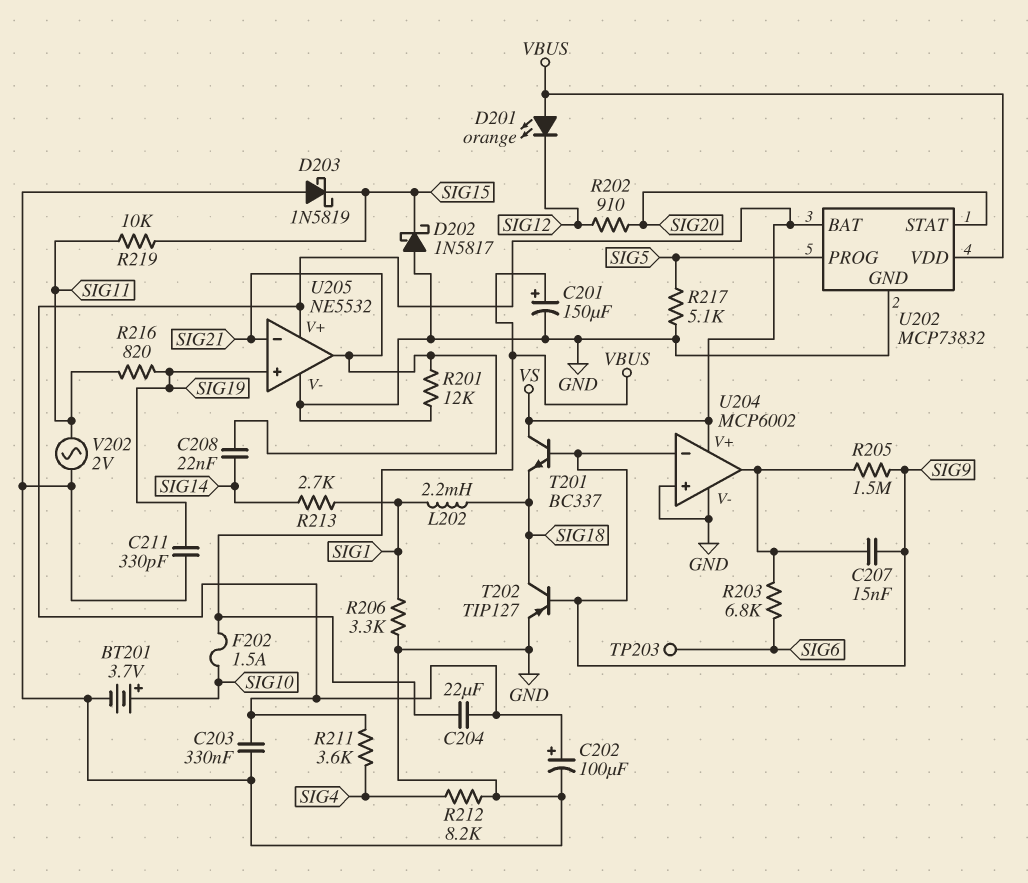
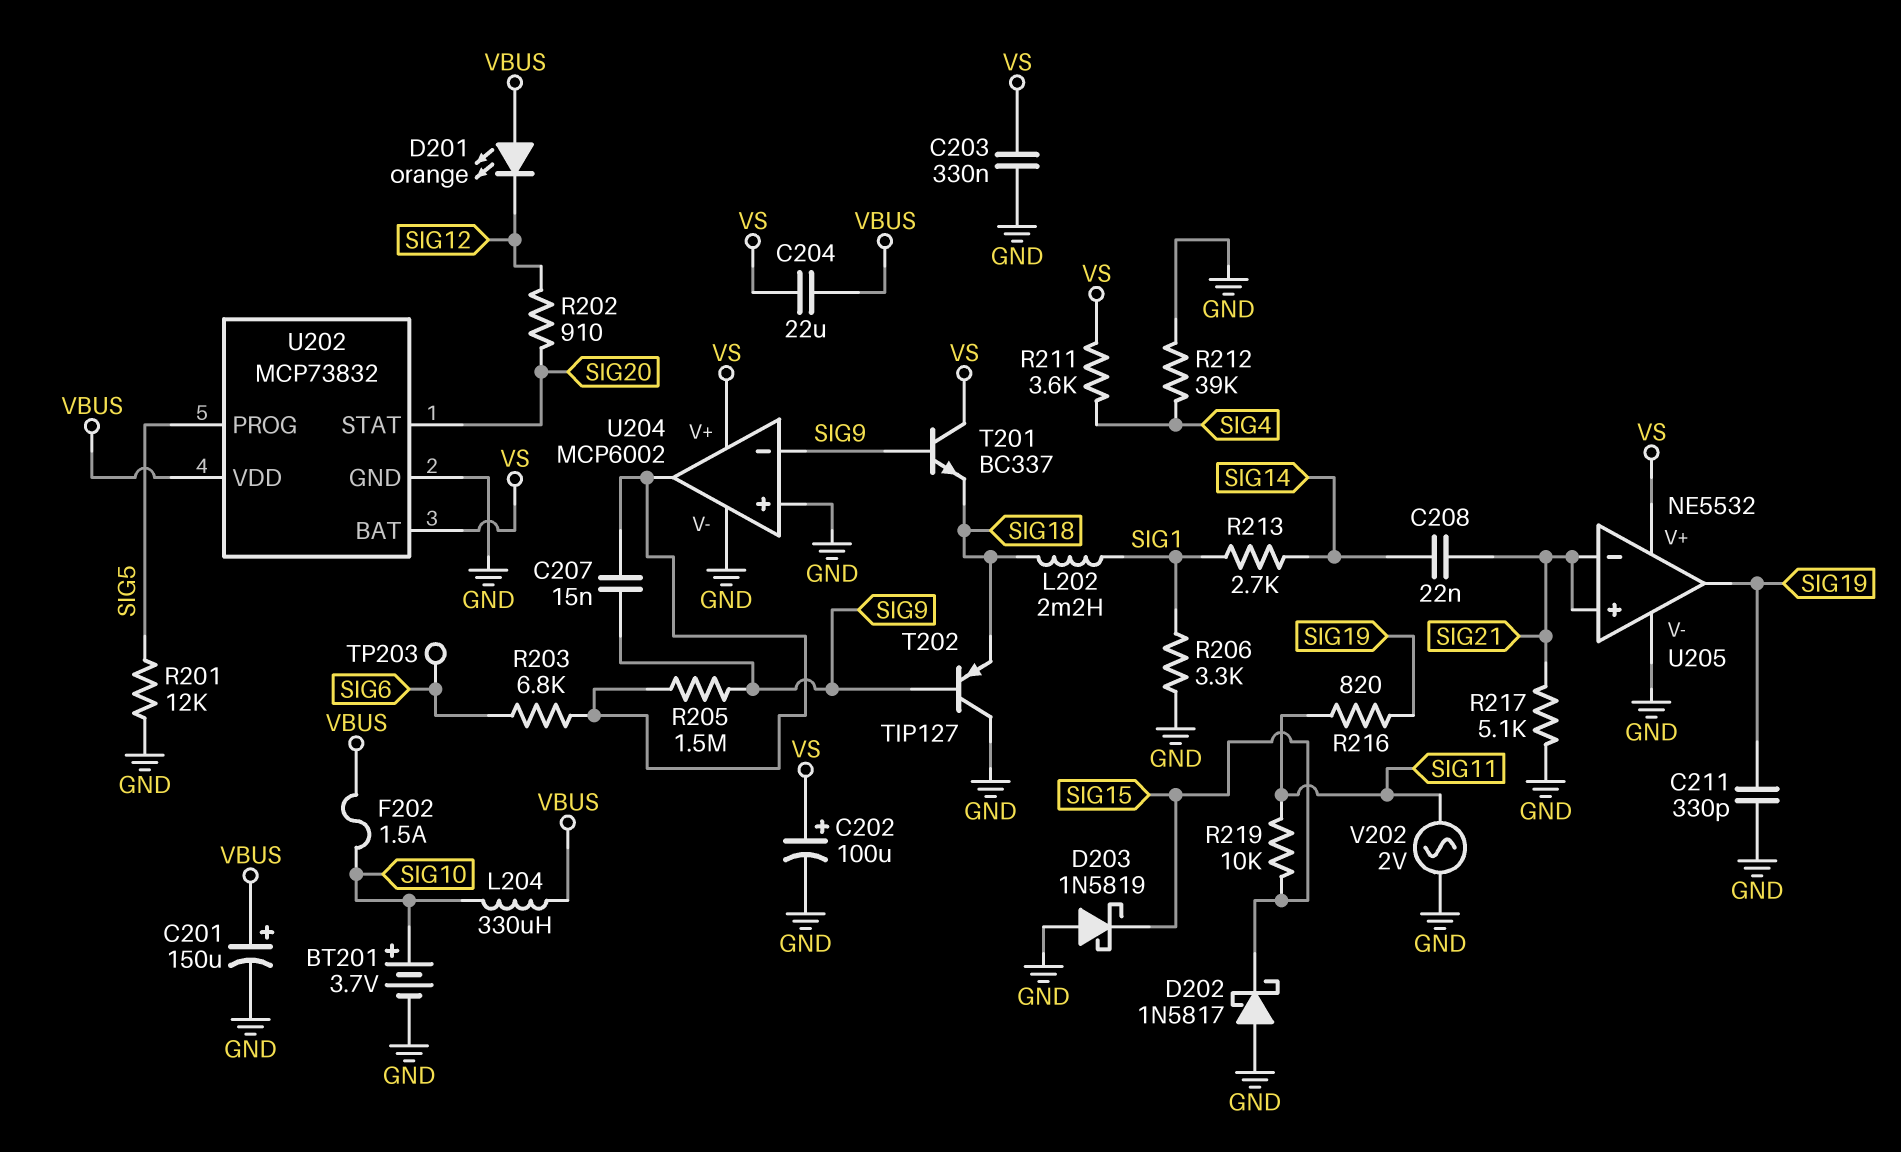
L204: none -> 330uH (SIG10, VBUS)
R201: 12k (GND, SIG21) -> 12k (GND, SIG5)
R212: 8.2k (GND, SIG4) -> 39k (GND, SIG4)
R217: 5.1k (GND, SIG5) -> 5.1k (GND, SIG21)
T202: PNP TIP127 (B SIG9, C SIG18, E GND) -> PNP TIP127 (B SIG9, C GND, E SIG18)
U205 pin in+: SIG19 -> SIG21
U205 pin out: SIG21 -> SIG19

